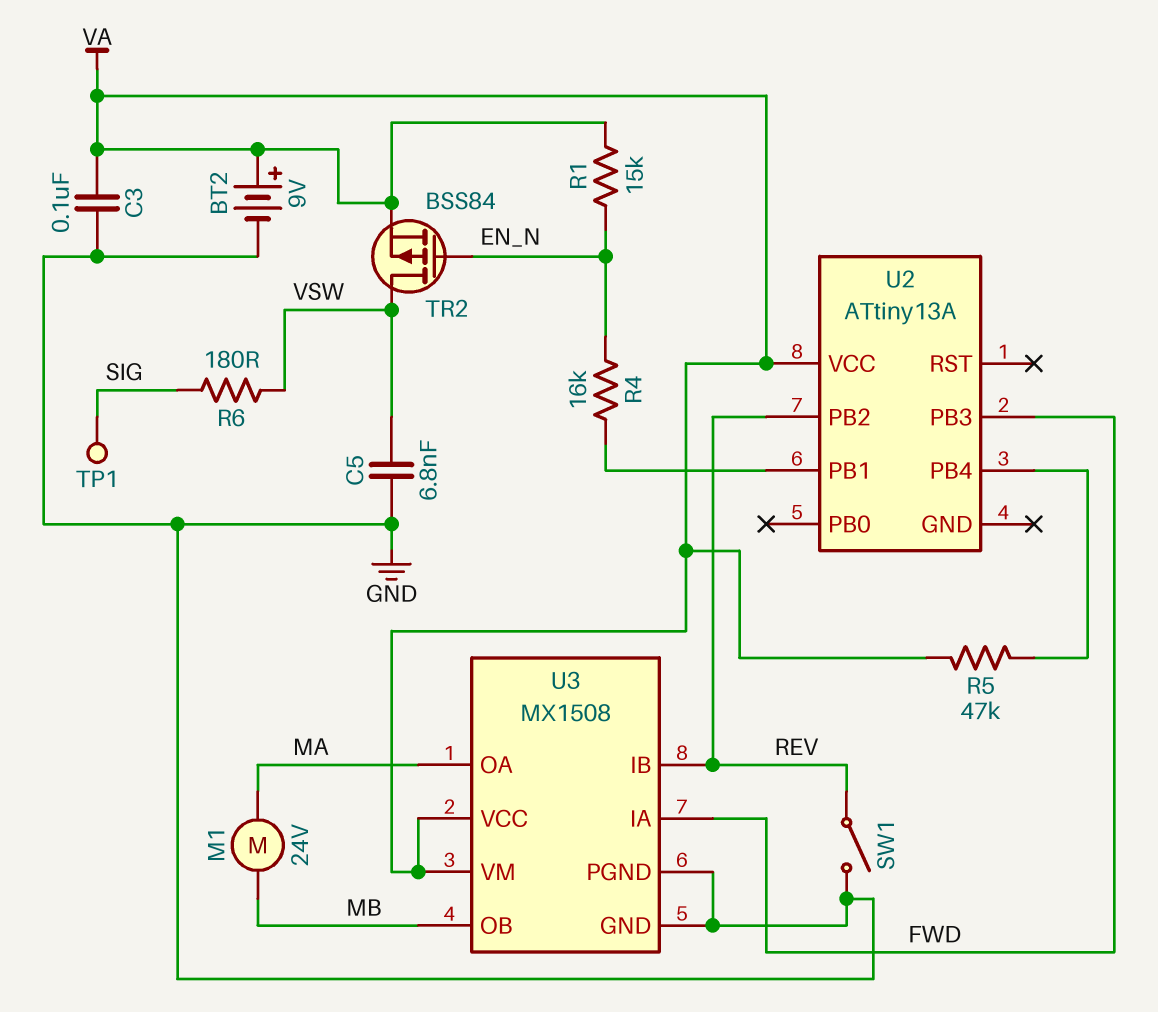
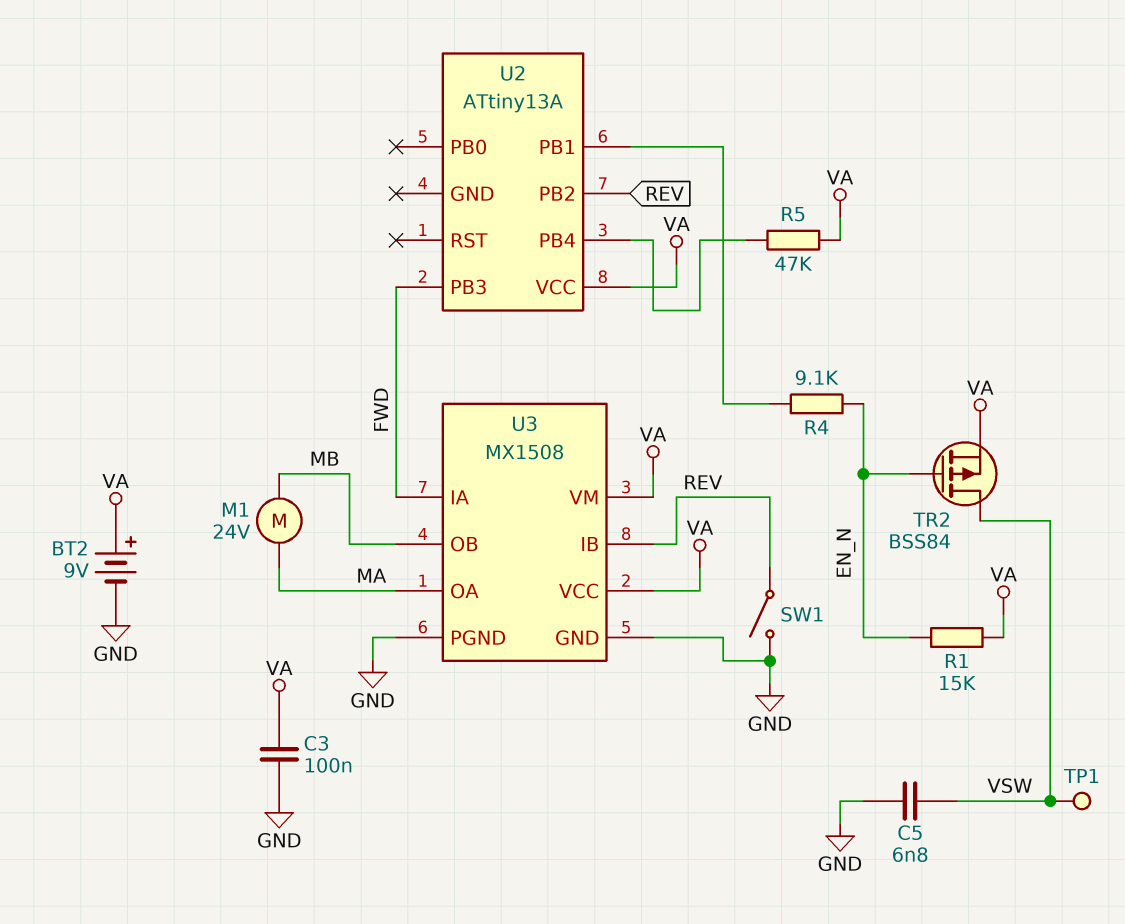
R4: 16k (EN_N, U2/PB1) -> 9.1k (EN_N, U2/PB1)
R6: 180 (SIG, VSW) -> none
TP1: test point (SIG) -> test point (VSW)

